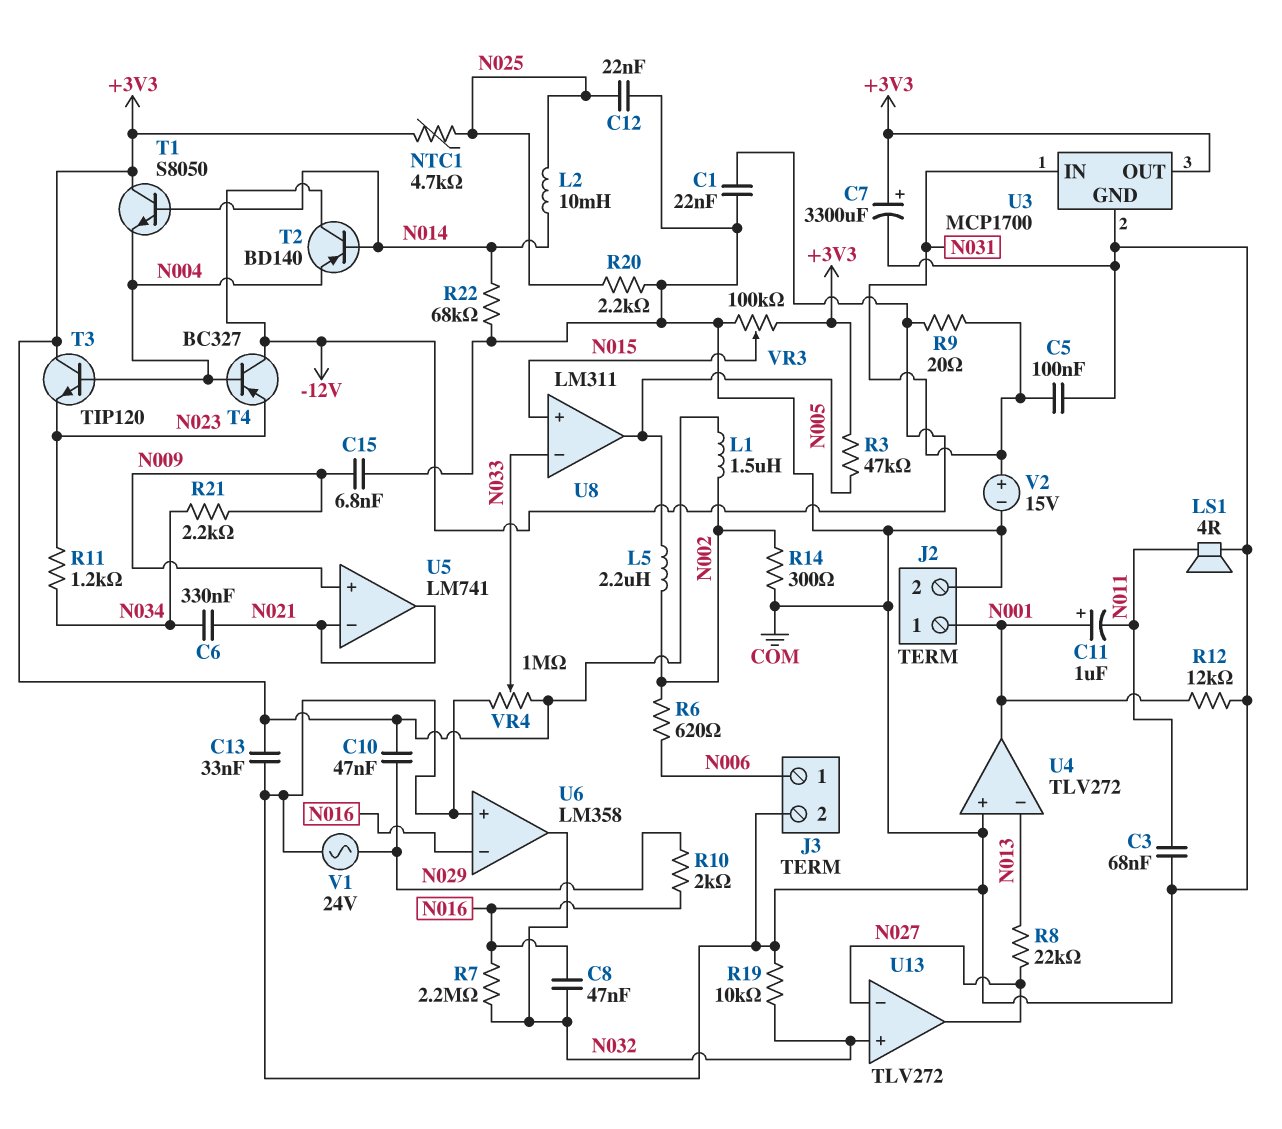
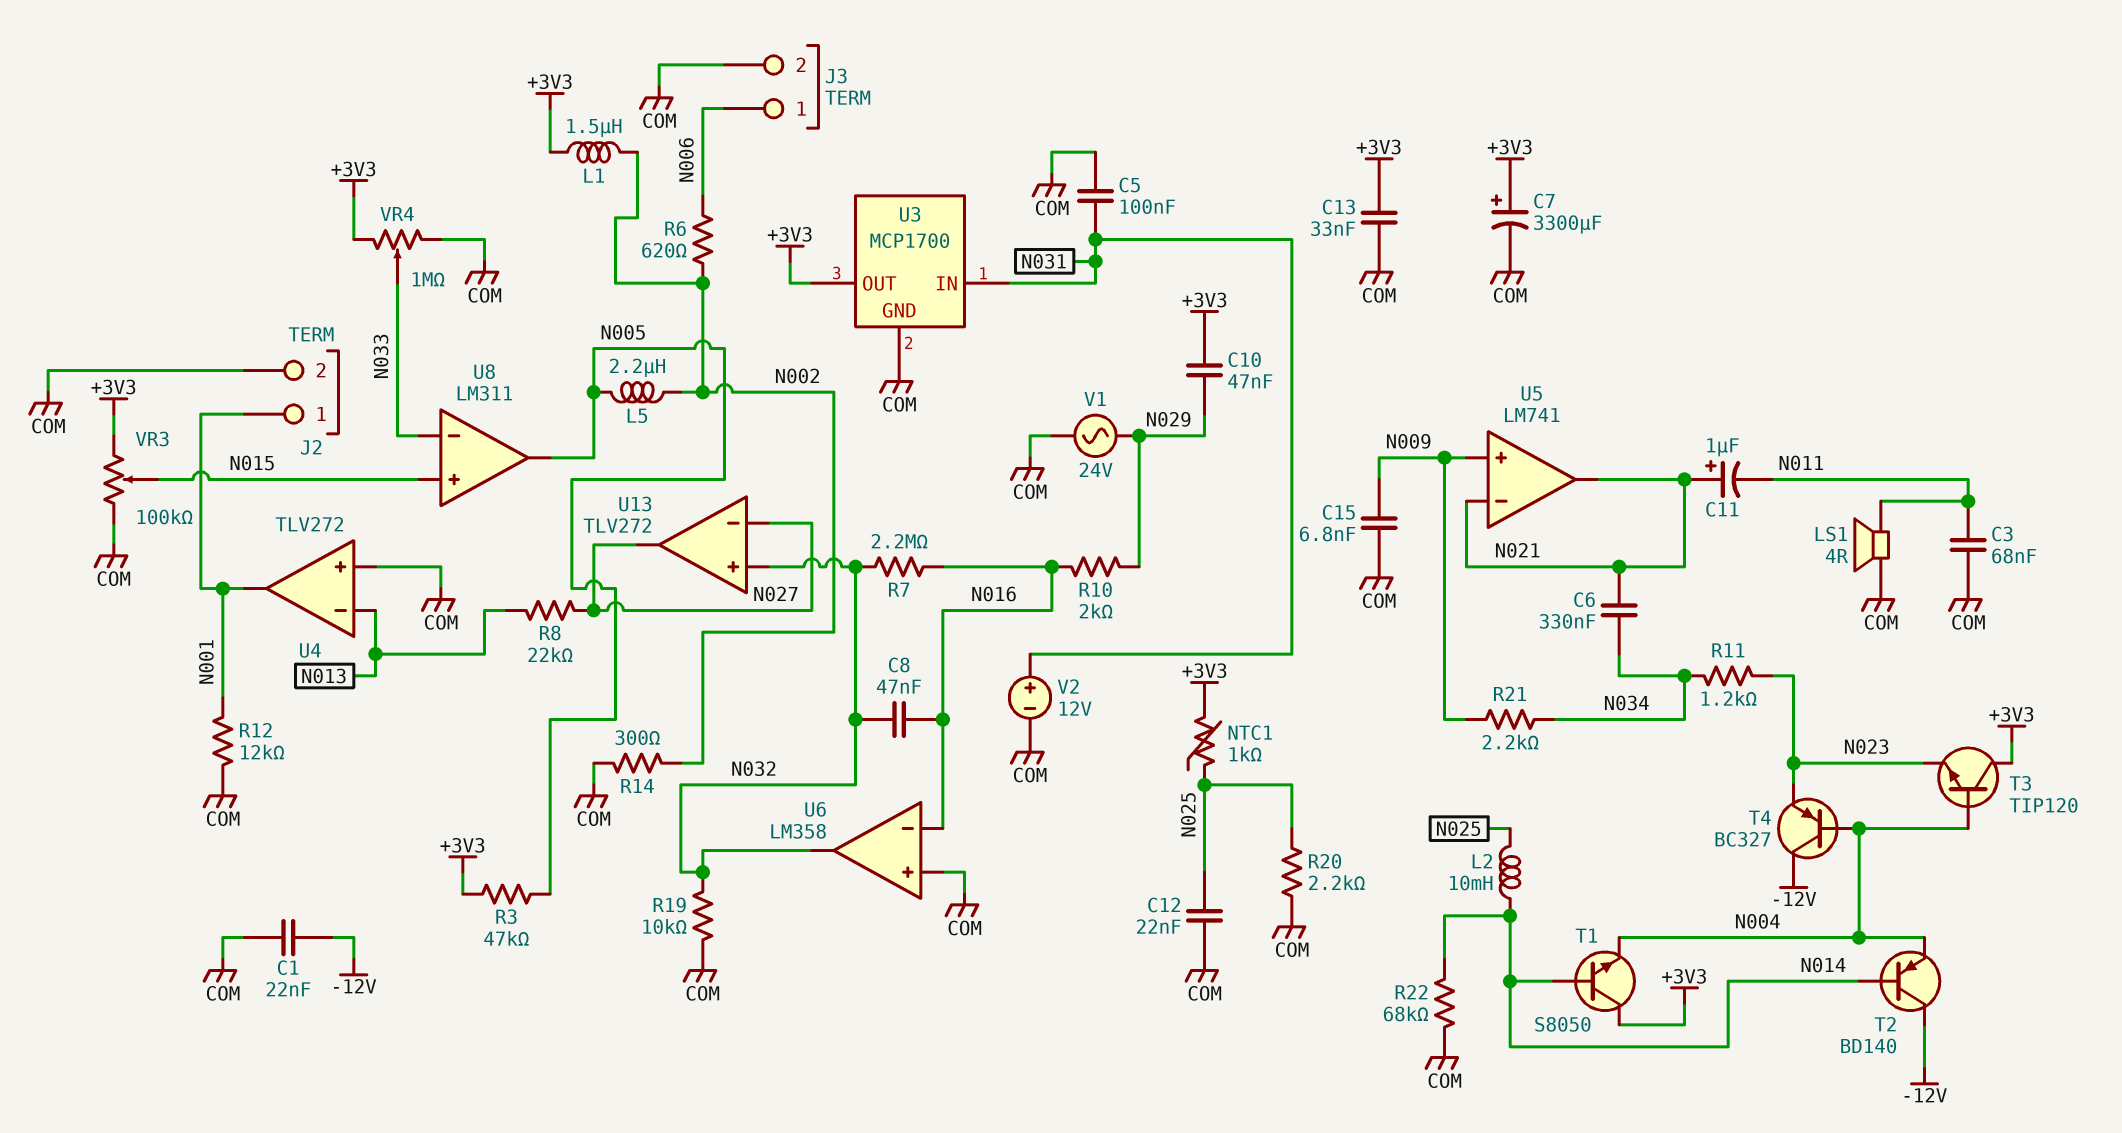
C11: 1uF (plus N001, minus N011) -> 1uF (plus N021, minus N011)
NTC1: 4.7k (+3V3, N025) -> 1k (+3V3, N025)
R9: 20 (-12V, N031) -> none
V2: 15V (plus N031, minus COM) -> 12V (plus N031, minus COM)

